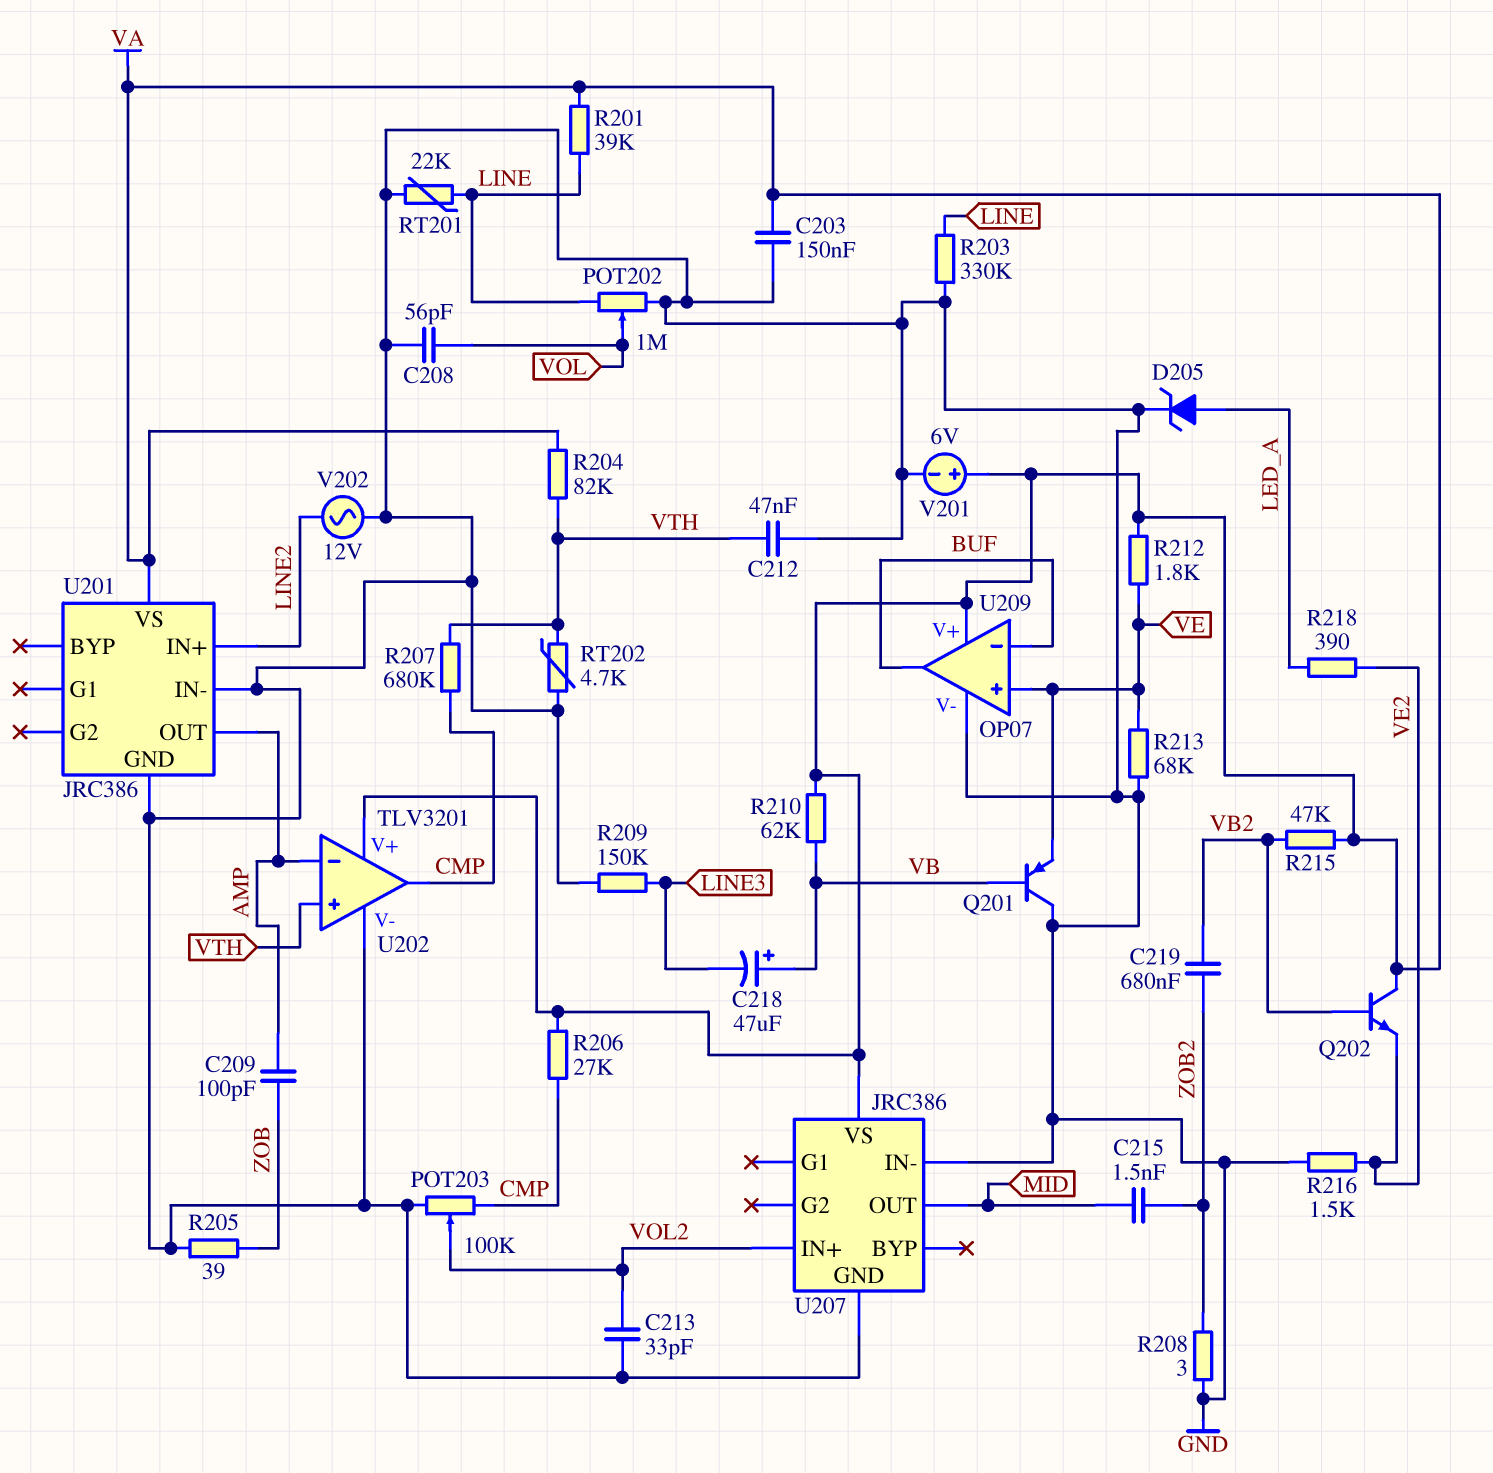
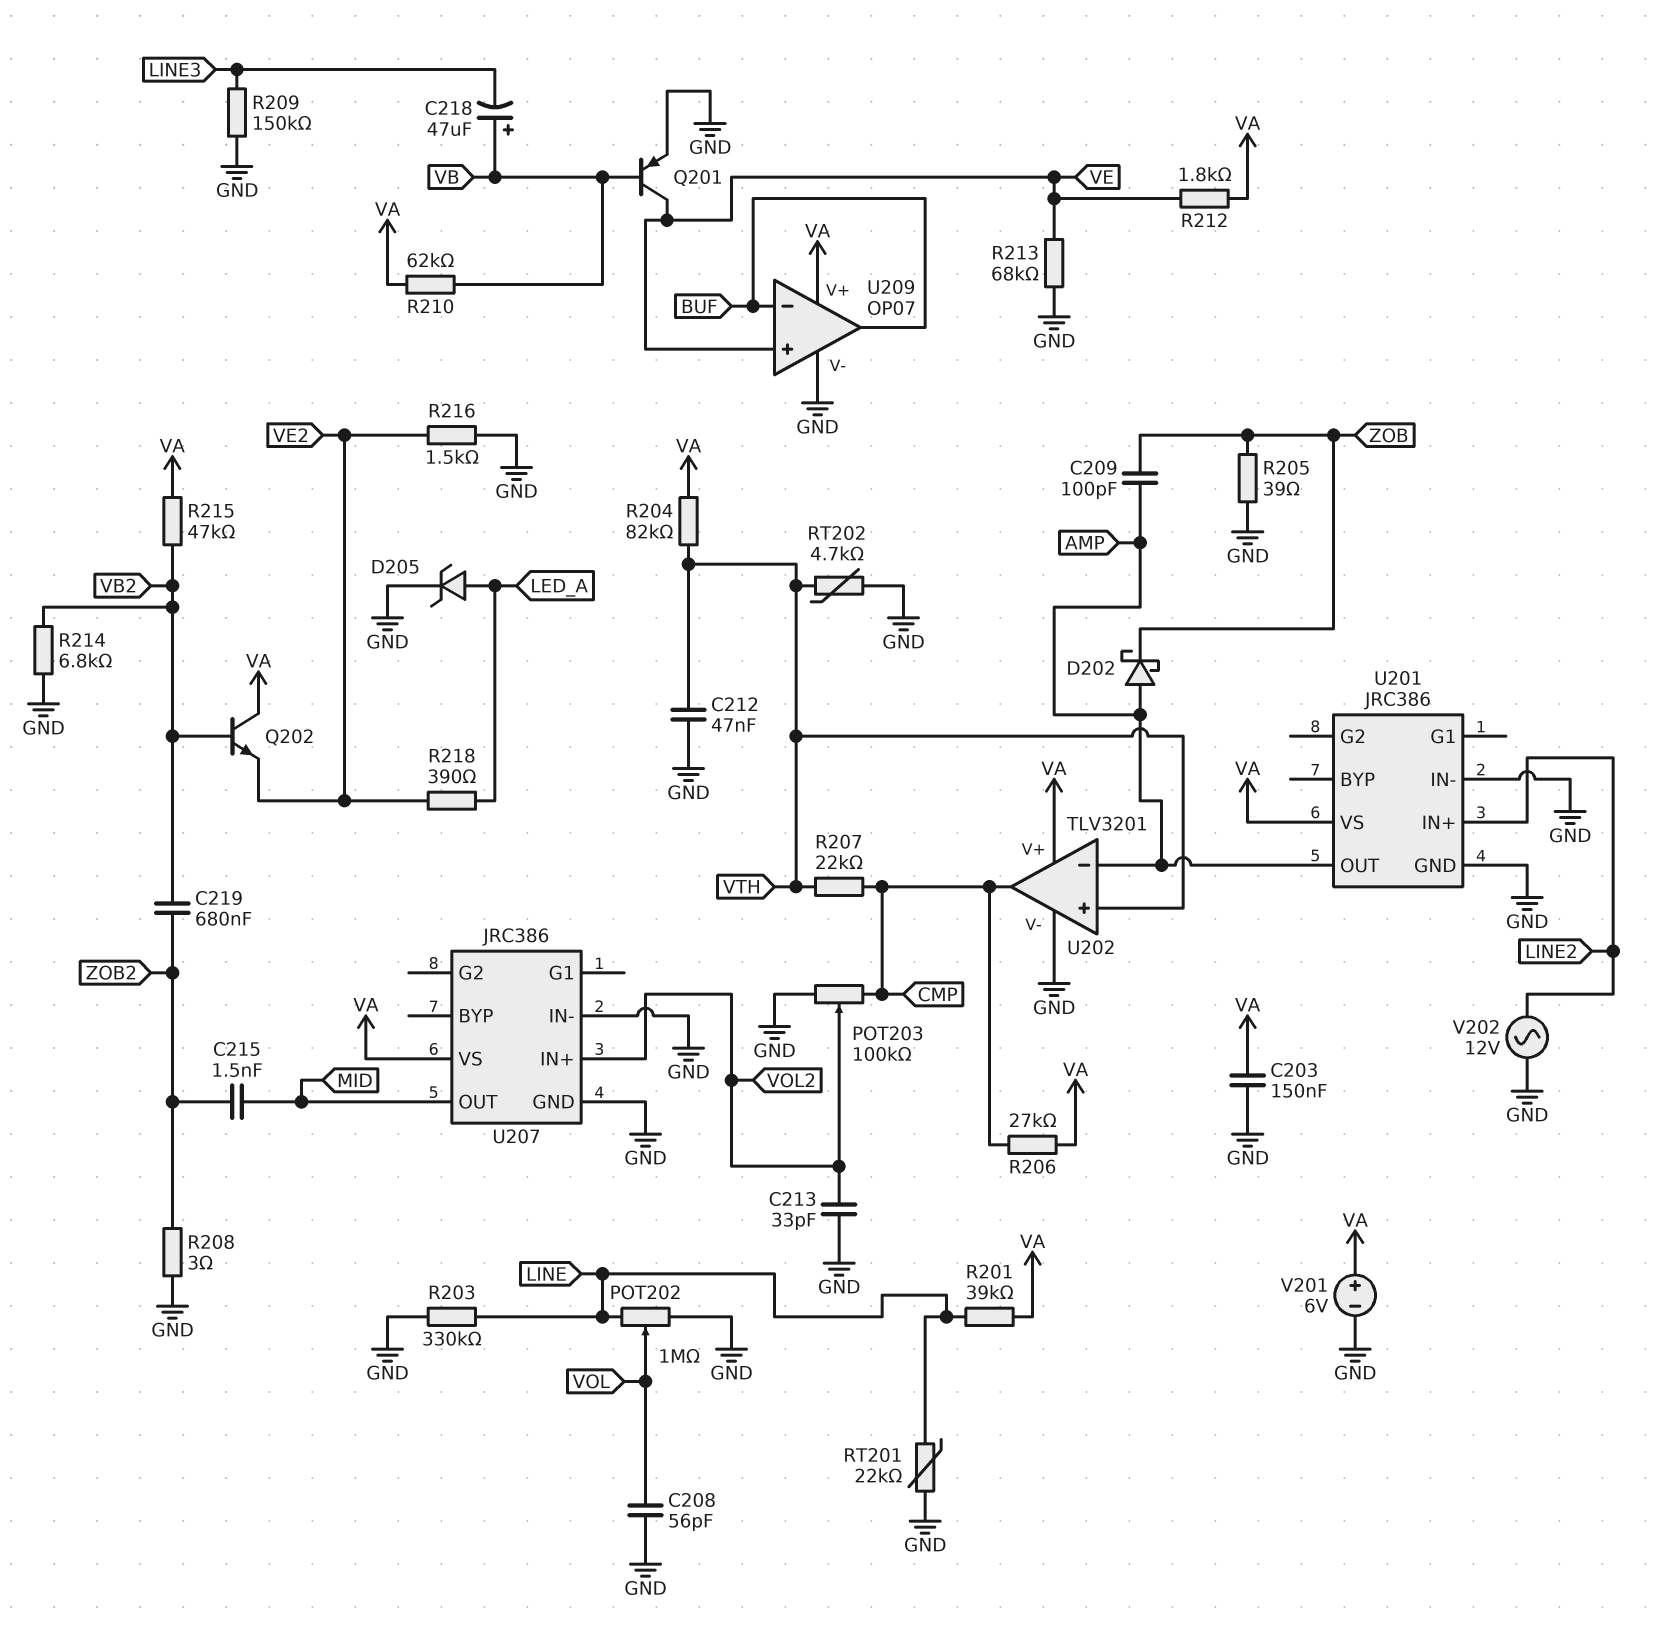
D202: none -> schottky (A AMP, K ZOB)
Q201: PNP (B VB, C GND, E VE) -> PNP (B VB, C VE, E GND)
R207: 680k (CMP, VTH) -> 22k (CMP, VTH)
R214: none -> 6.8k (GND, VB2)

